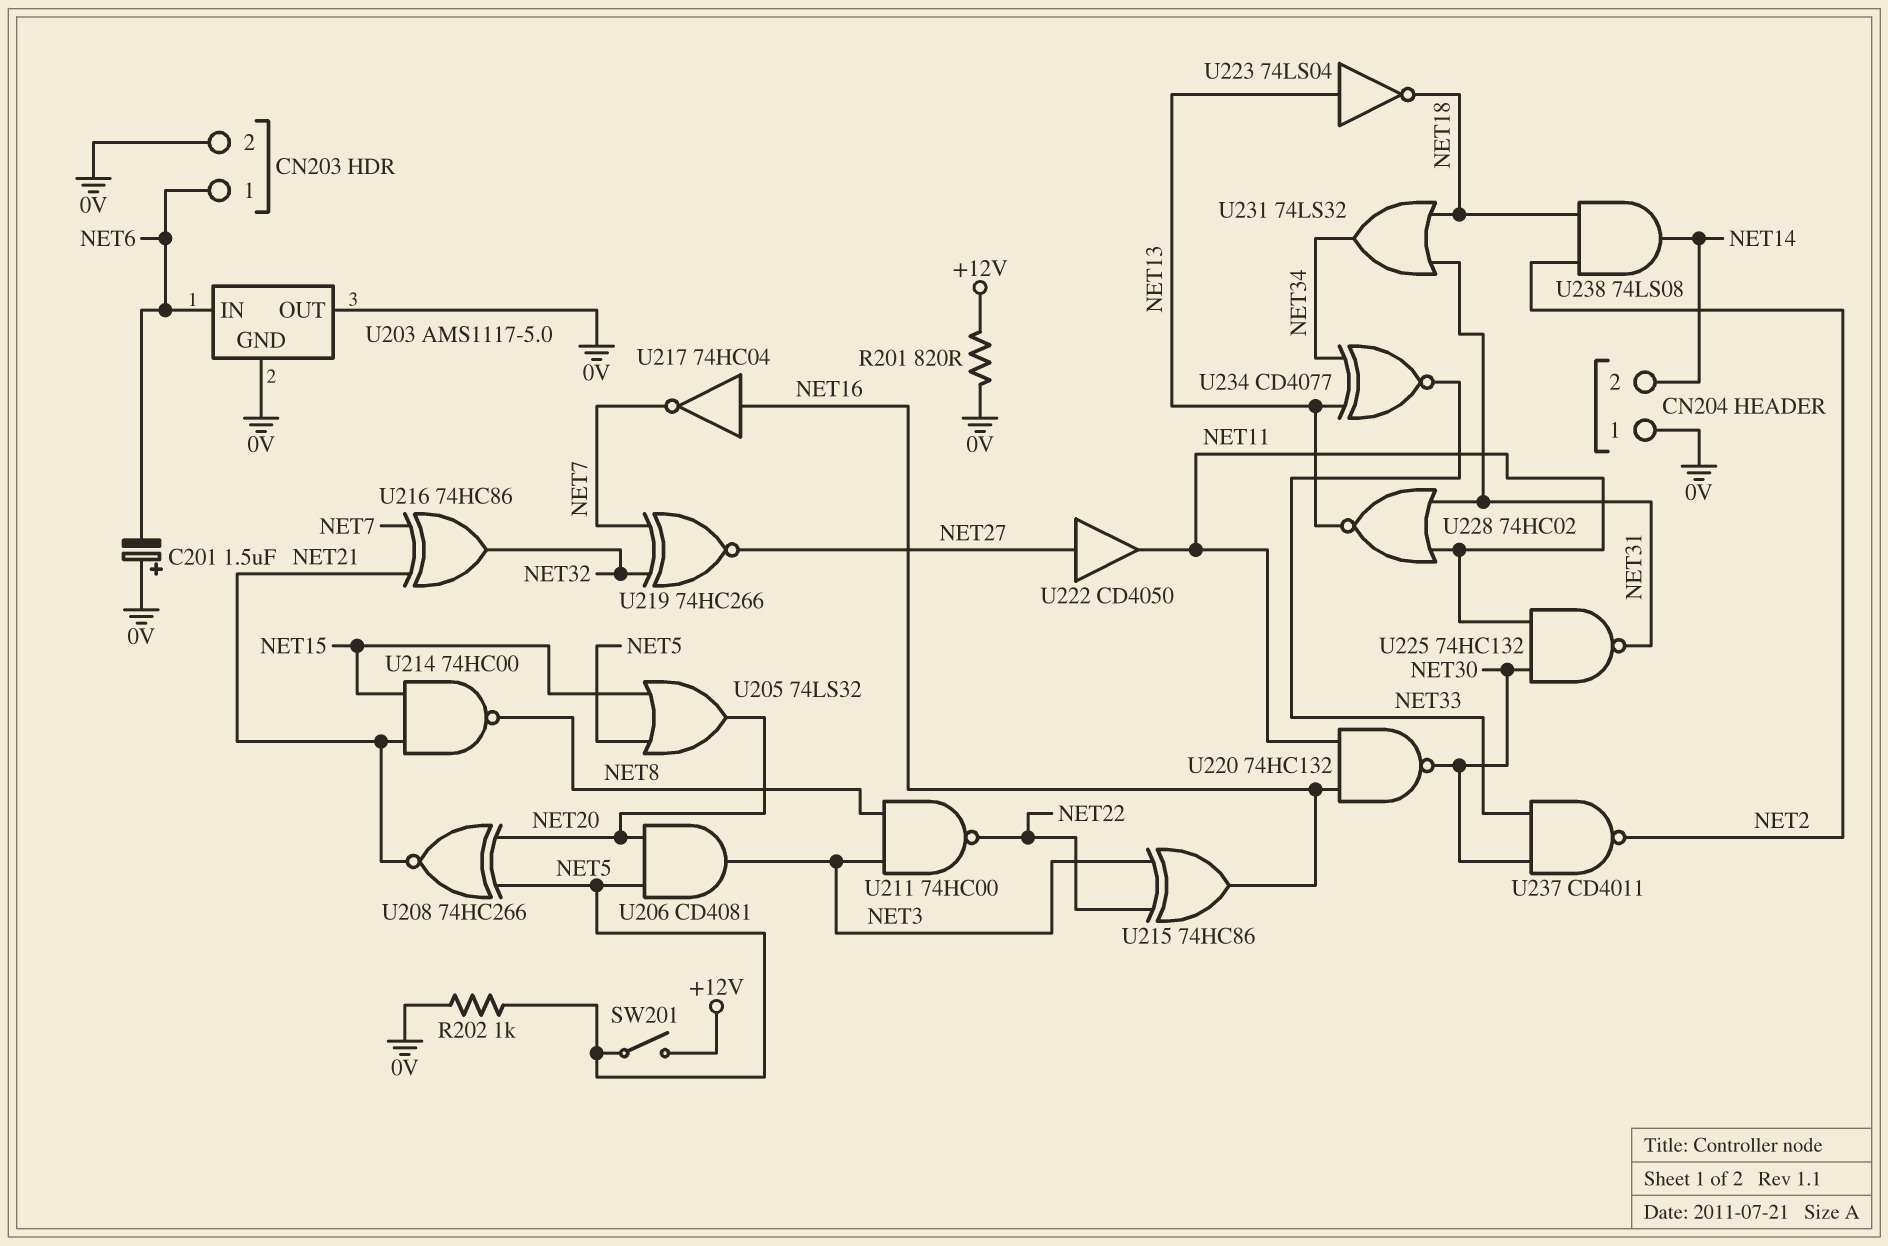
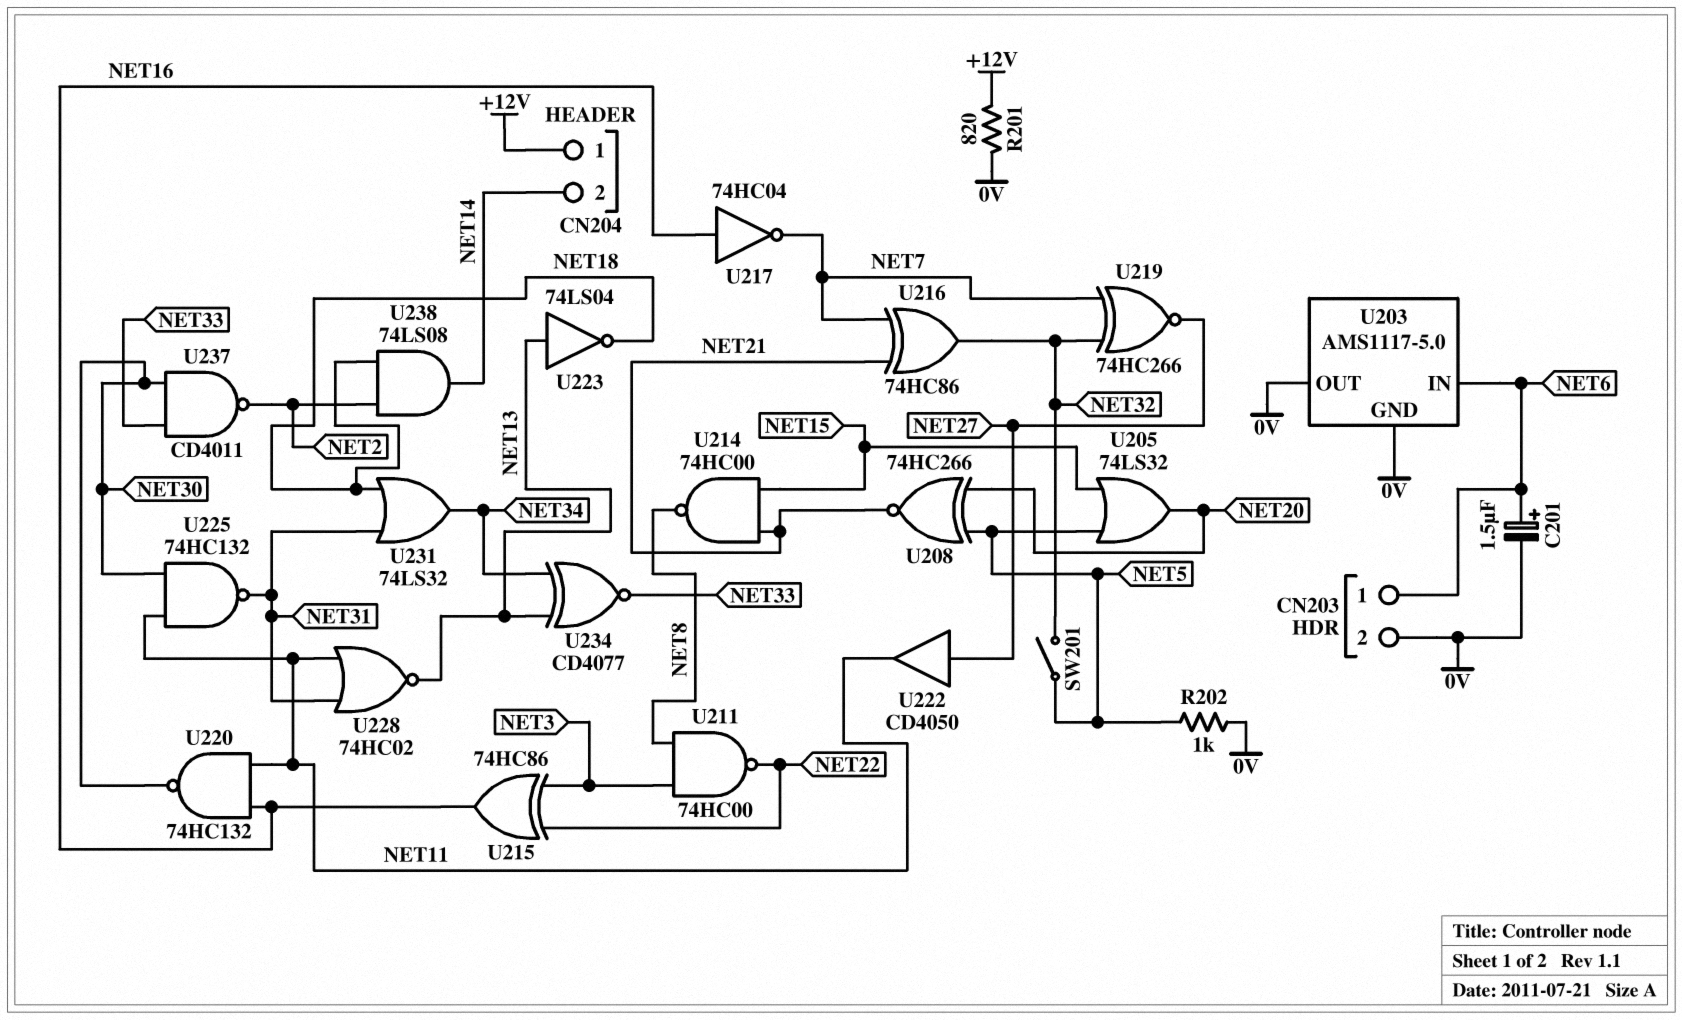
C201: 1.5uF (plus 0V, minus NET6) -> 1.5uF (plus NET6, minus 0V)
CN204 pin 1: 0V -> +12V
SW201: switch (+12V, NET5) -> switch (NET5, NET32)
U206: AND CD4081 (in NET5, in NET20, out NET3) -> none

